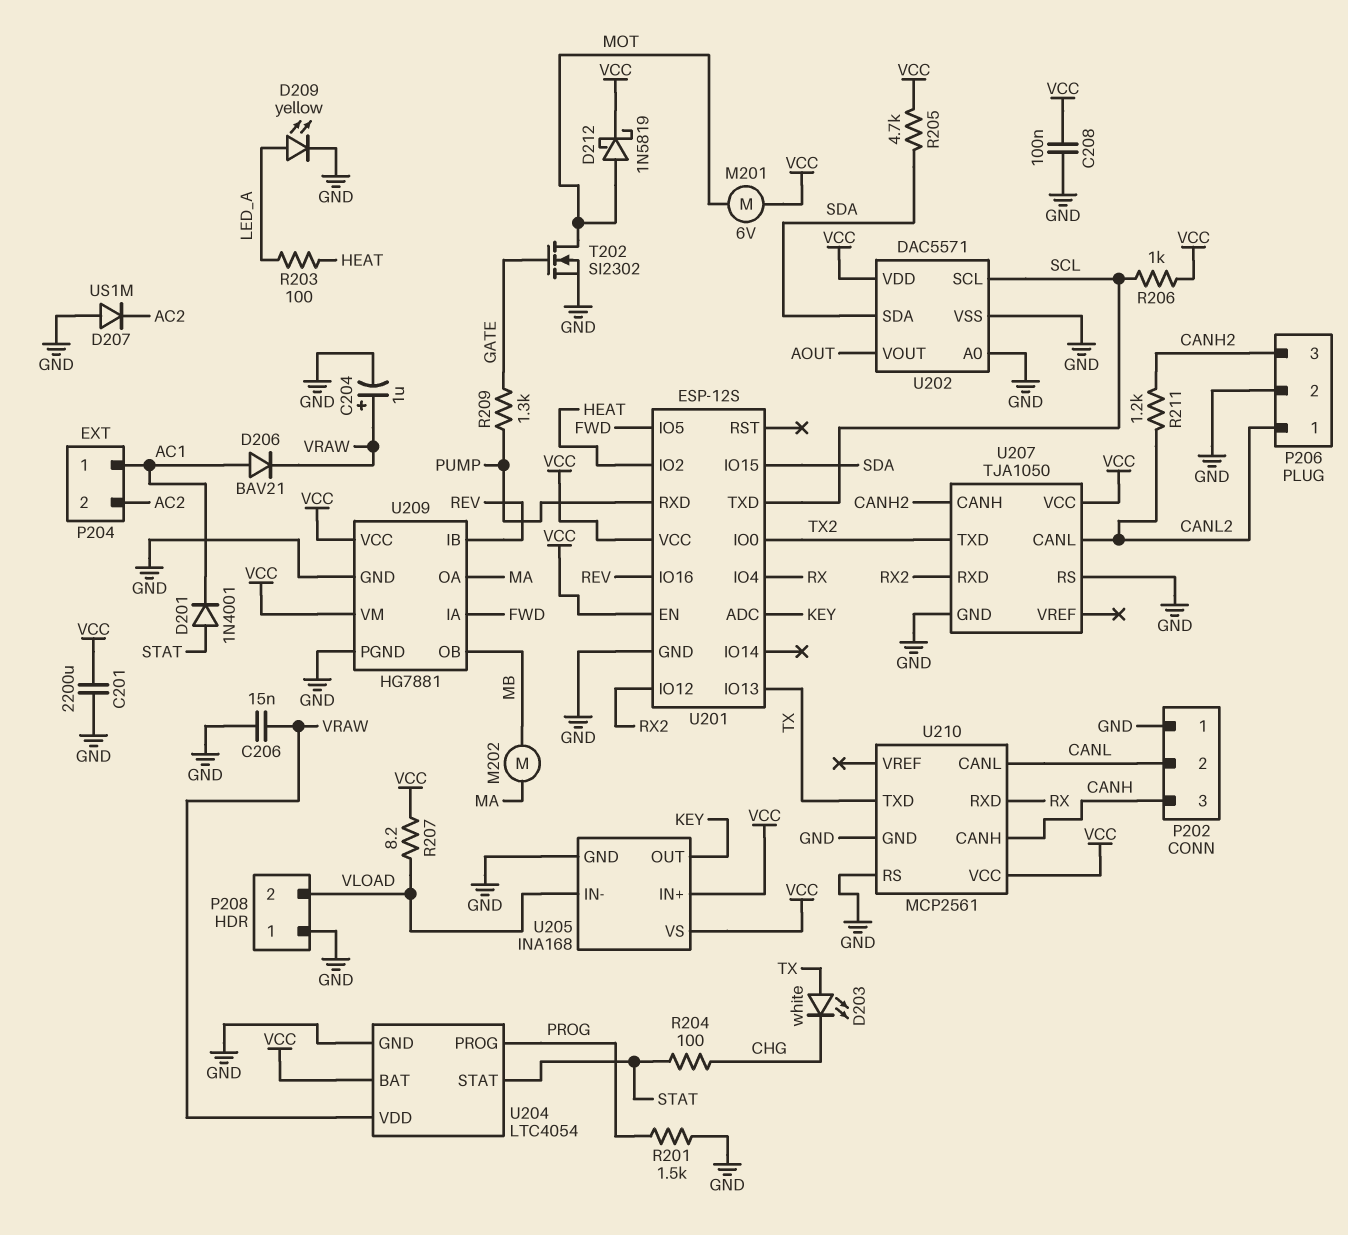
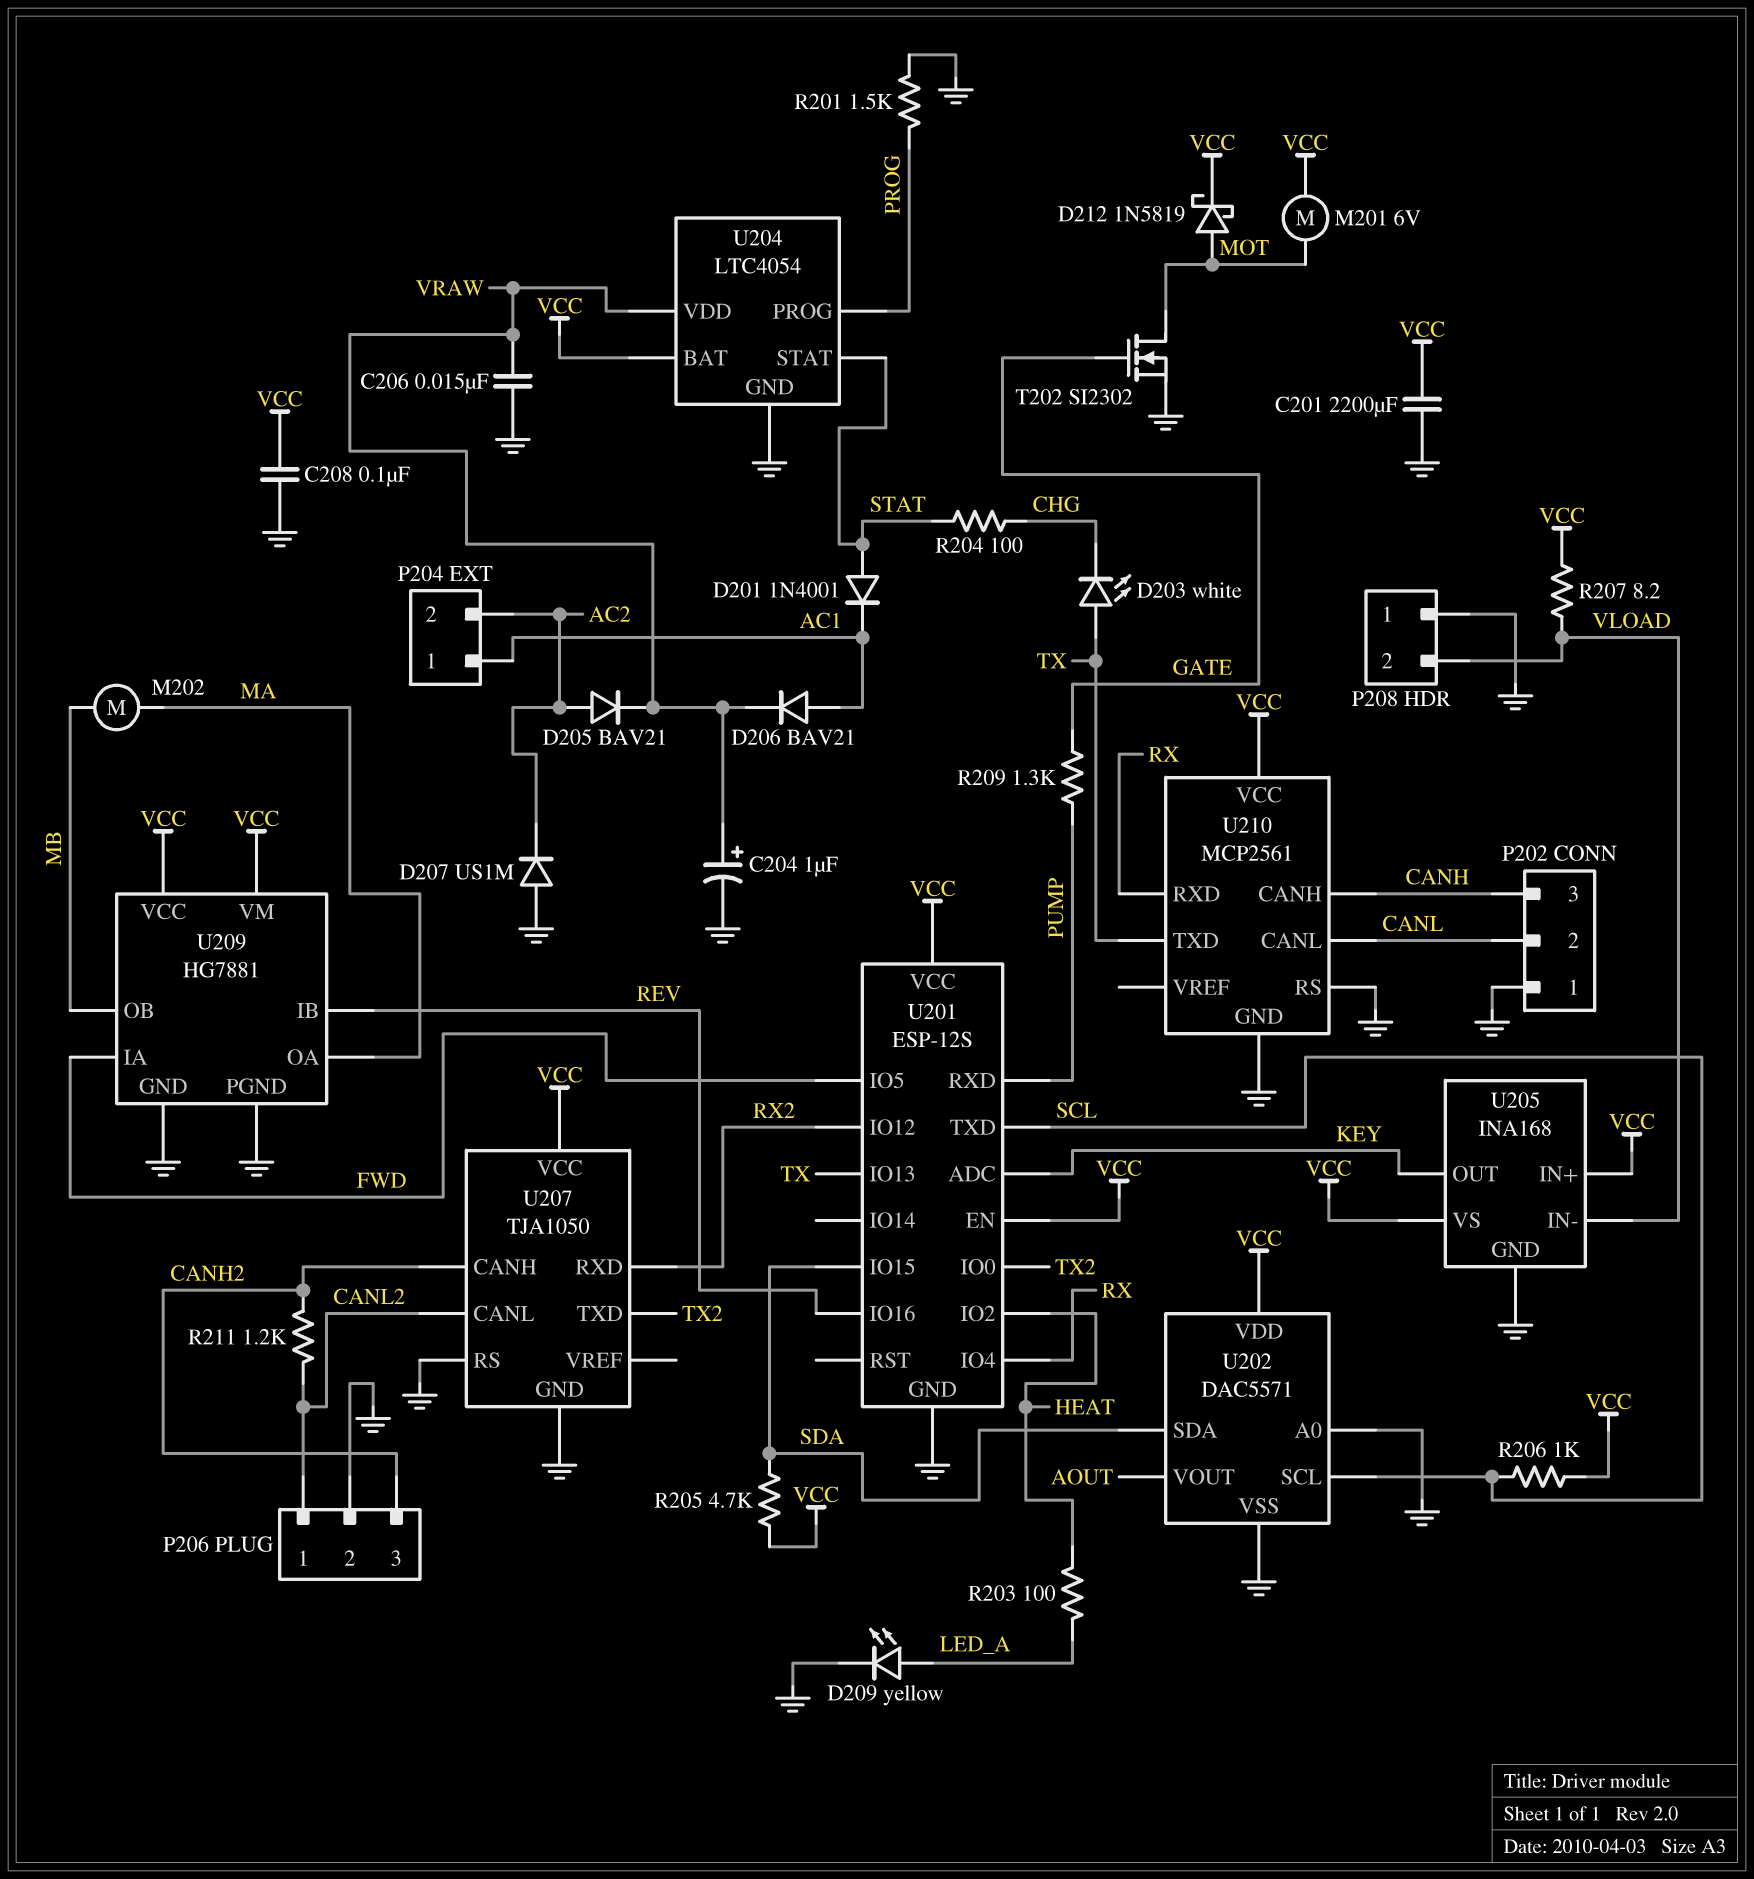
D205: none -> diode BAV21 (A AC2, K VRAW)

